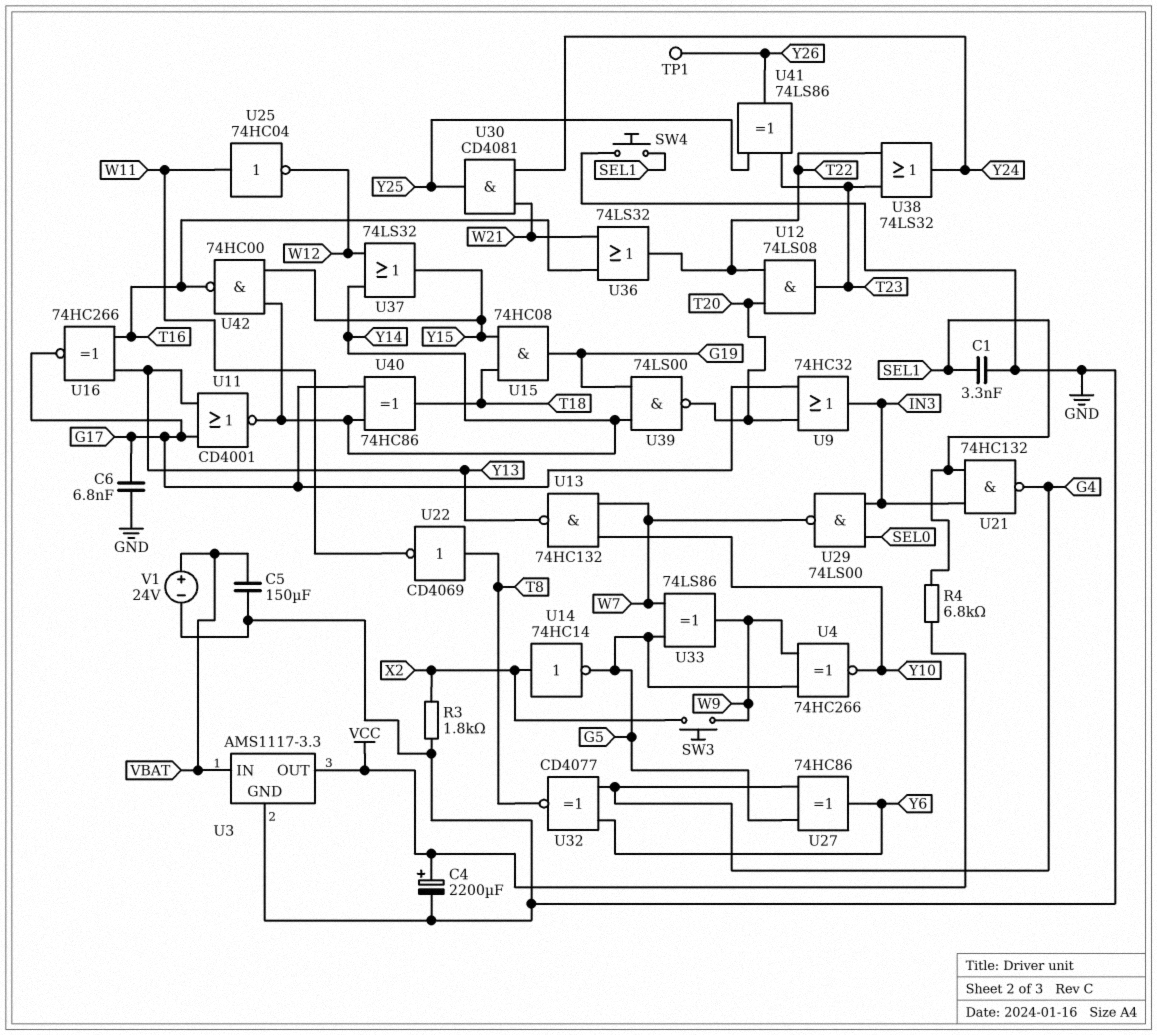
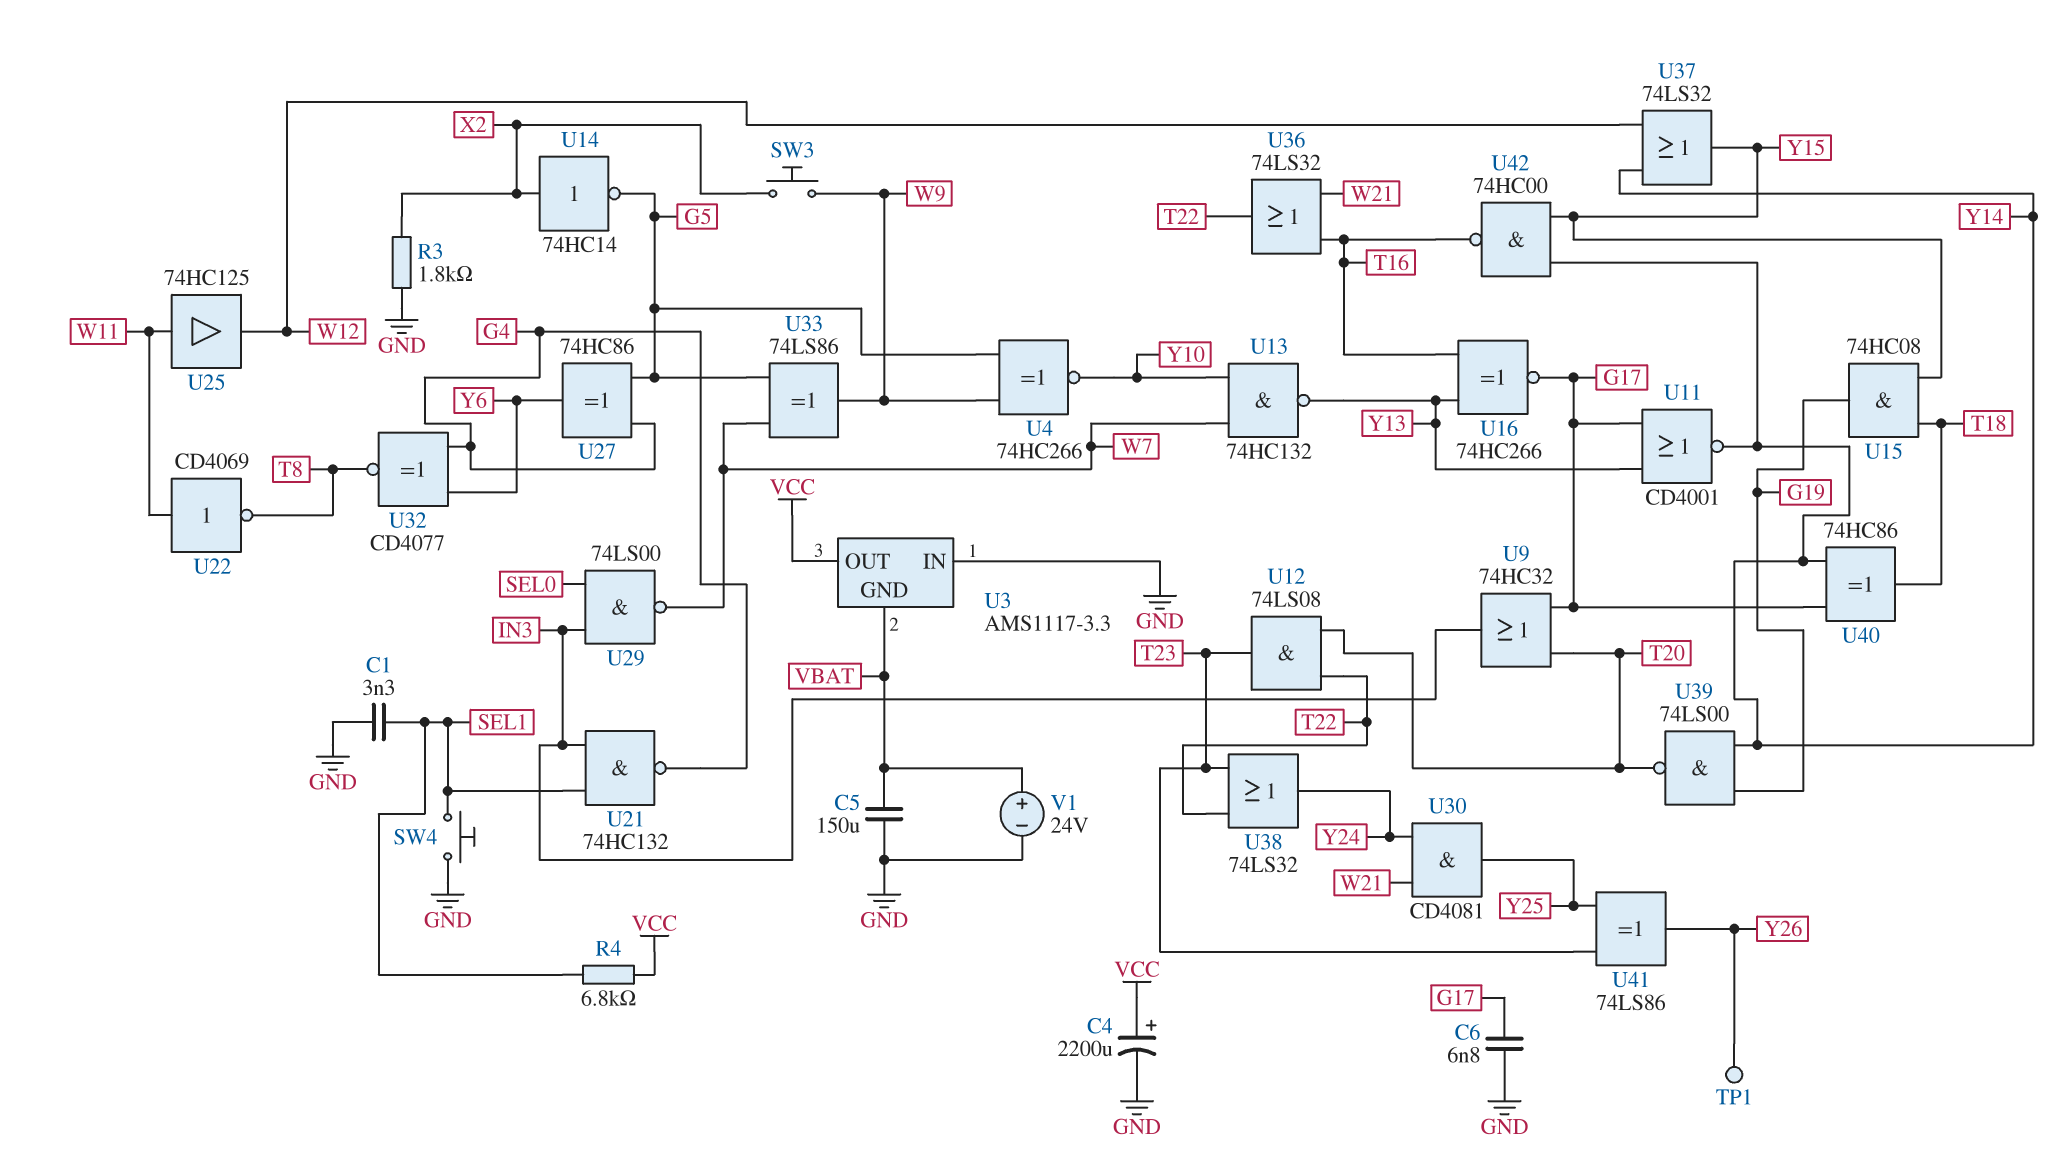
U3 pin GND: GND -> VBAT
U3 pin IN: VBAT -> GND
U22: NOT CD4069 (in T8, out W11) -> NOT CD4069 (in W11, out T8)
U25: NOT 74HC04 (in W11, out W12) -> buffer 74HC125 (in W11, out W12)

